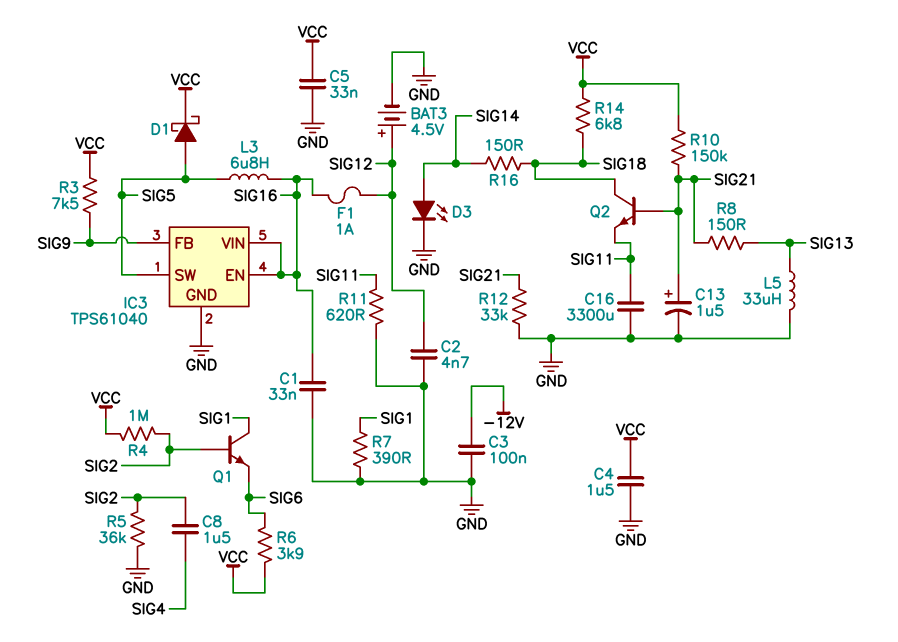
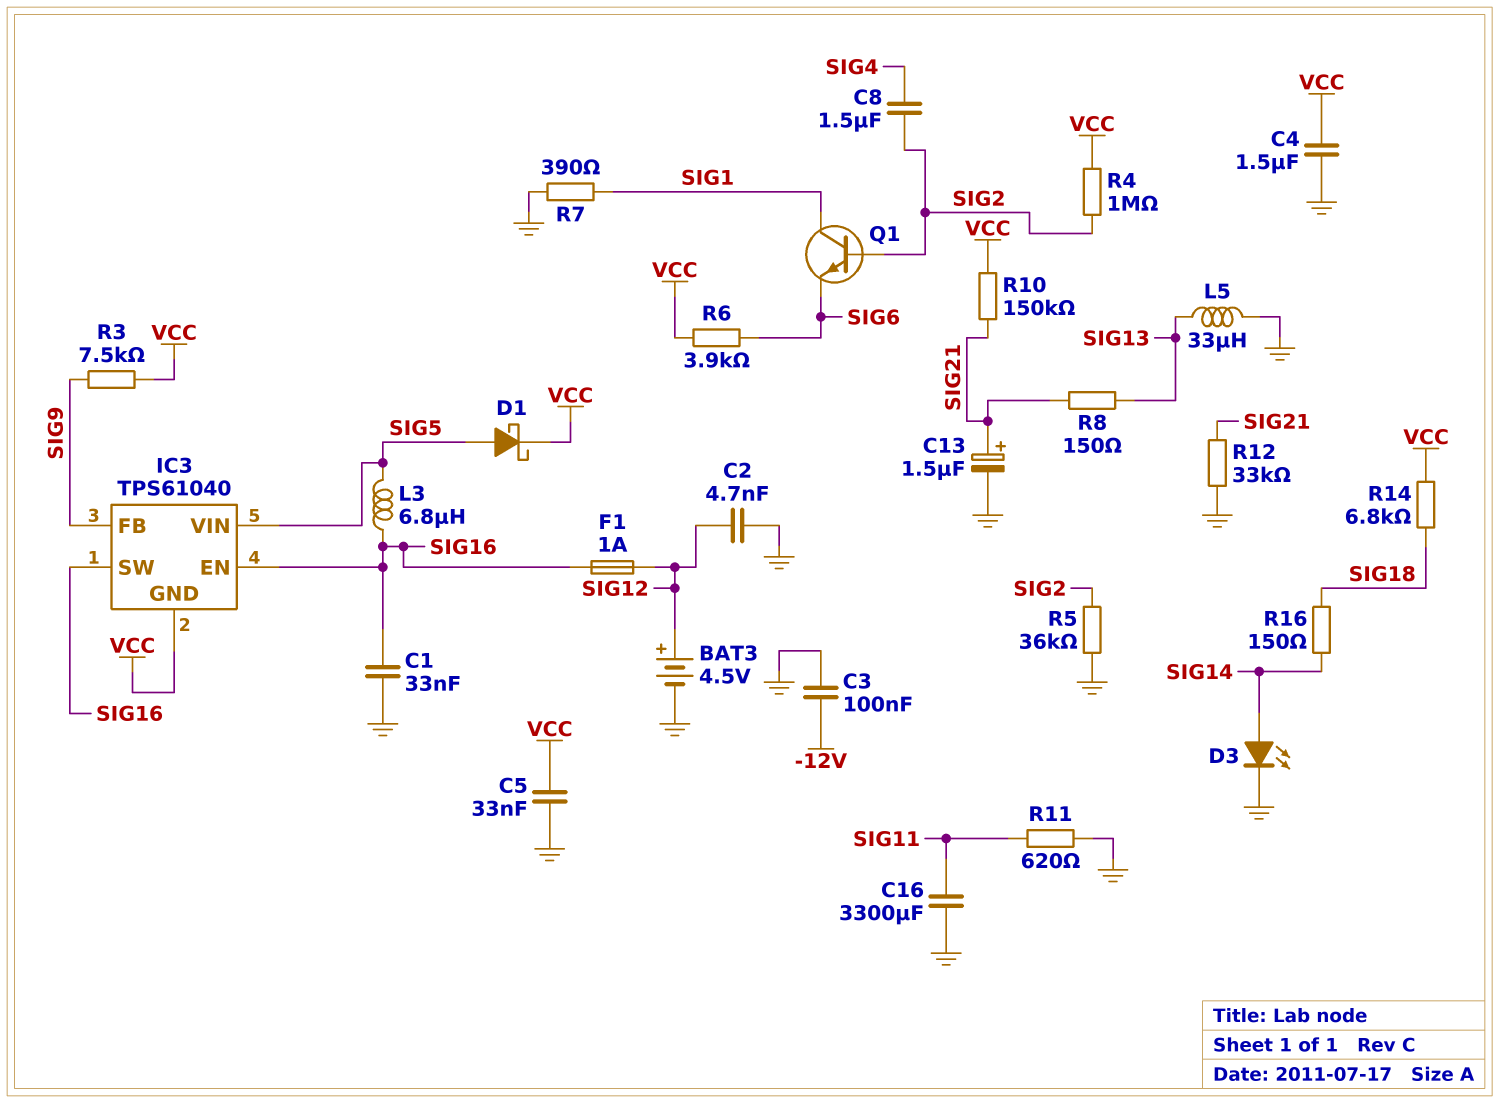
IC3 pin GND: GND -> VCC
IC3 pin SW: SIG5 -> SIG16
IC3 pin VIN: SIG16 -> SIG5
Q2: NPN (B SIG21, C SIG18, E SIG11) -> none

